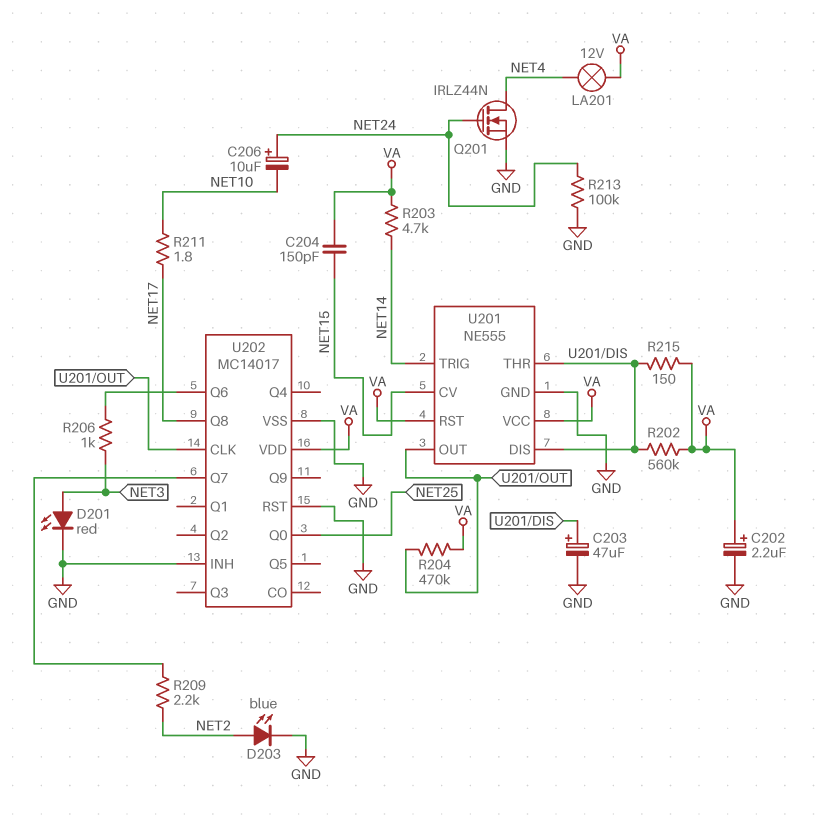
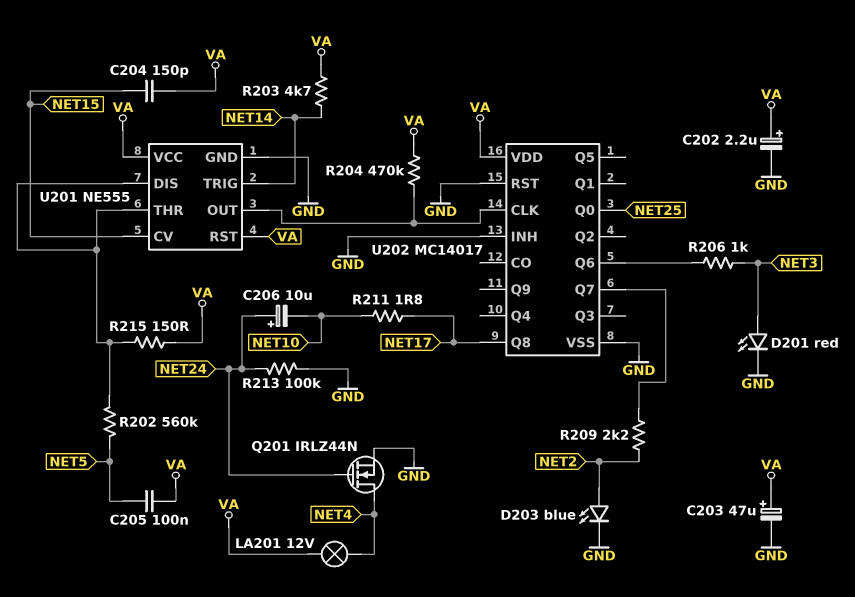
C203: 47uF (plus U201/DIS, minus GND) -> 47uF (plus VA, minus GND)
C205: none -> 100nF (NET5, VA)
R202: 560k (U201/DIS, VA) -> 560k (NET5, U201/DIS)

